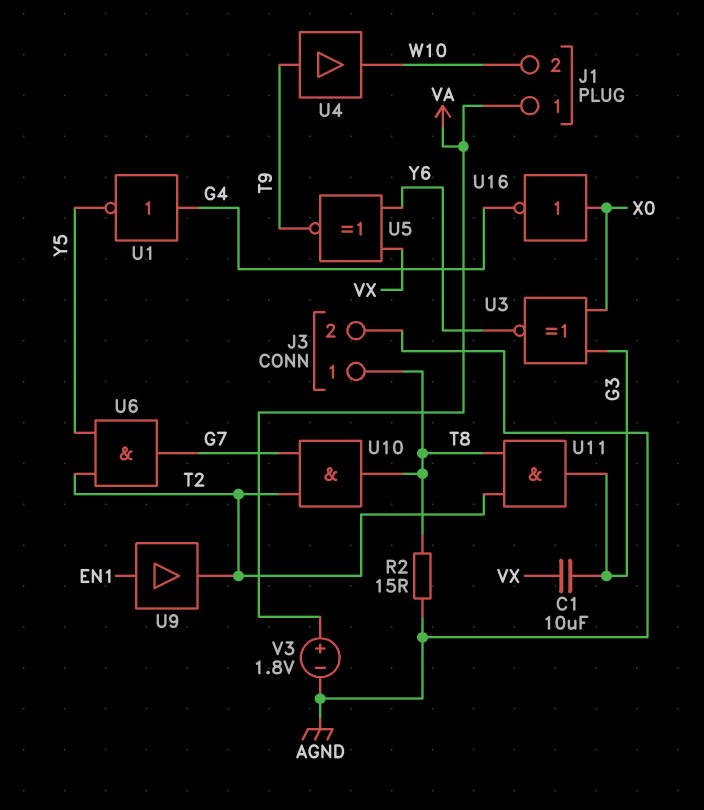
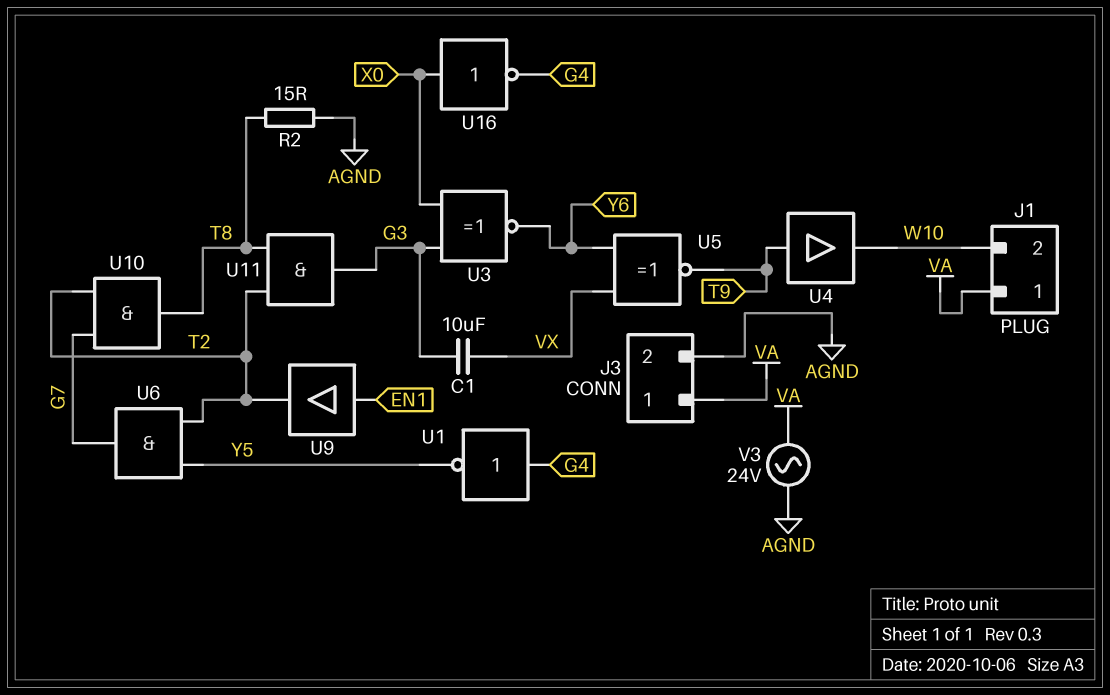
J3 pin 1: T8 -> VA
V3: 1.8V (plus VA, minus AGND) -> AC 24V (AGND, VA)

